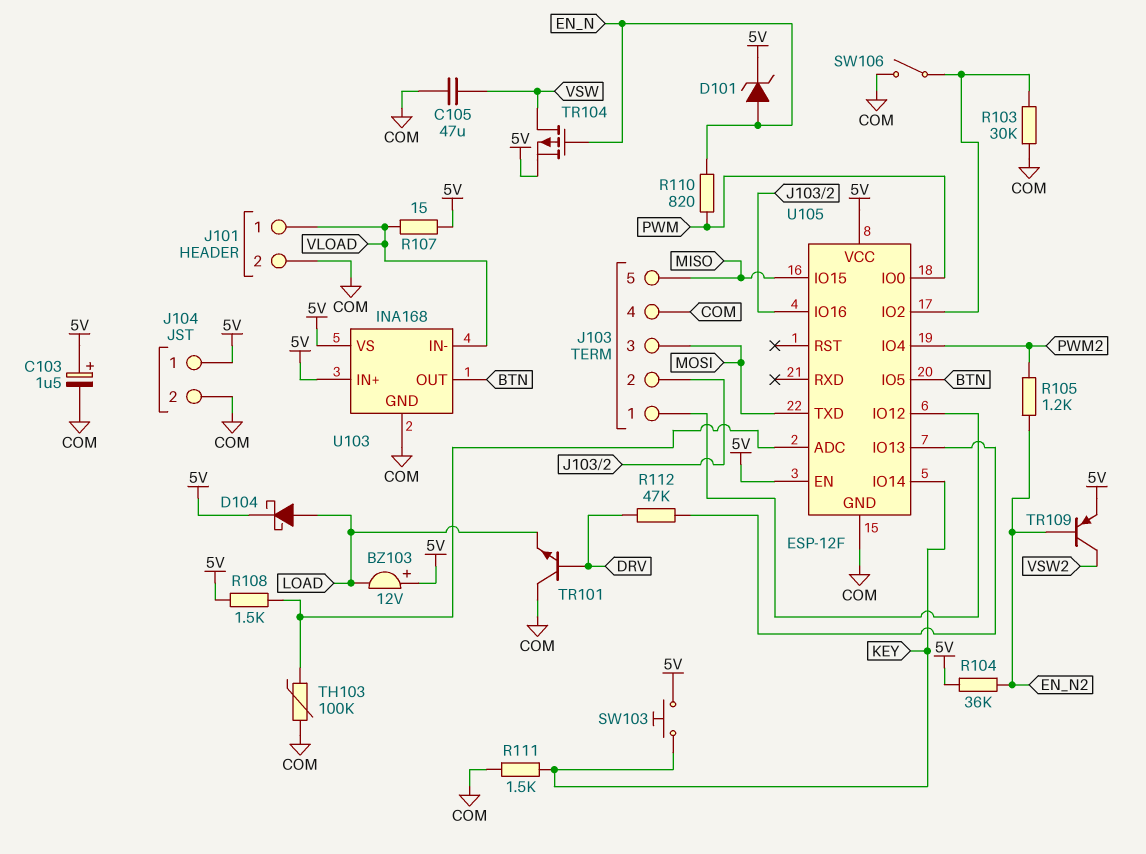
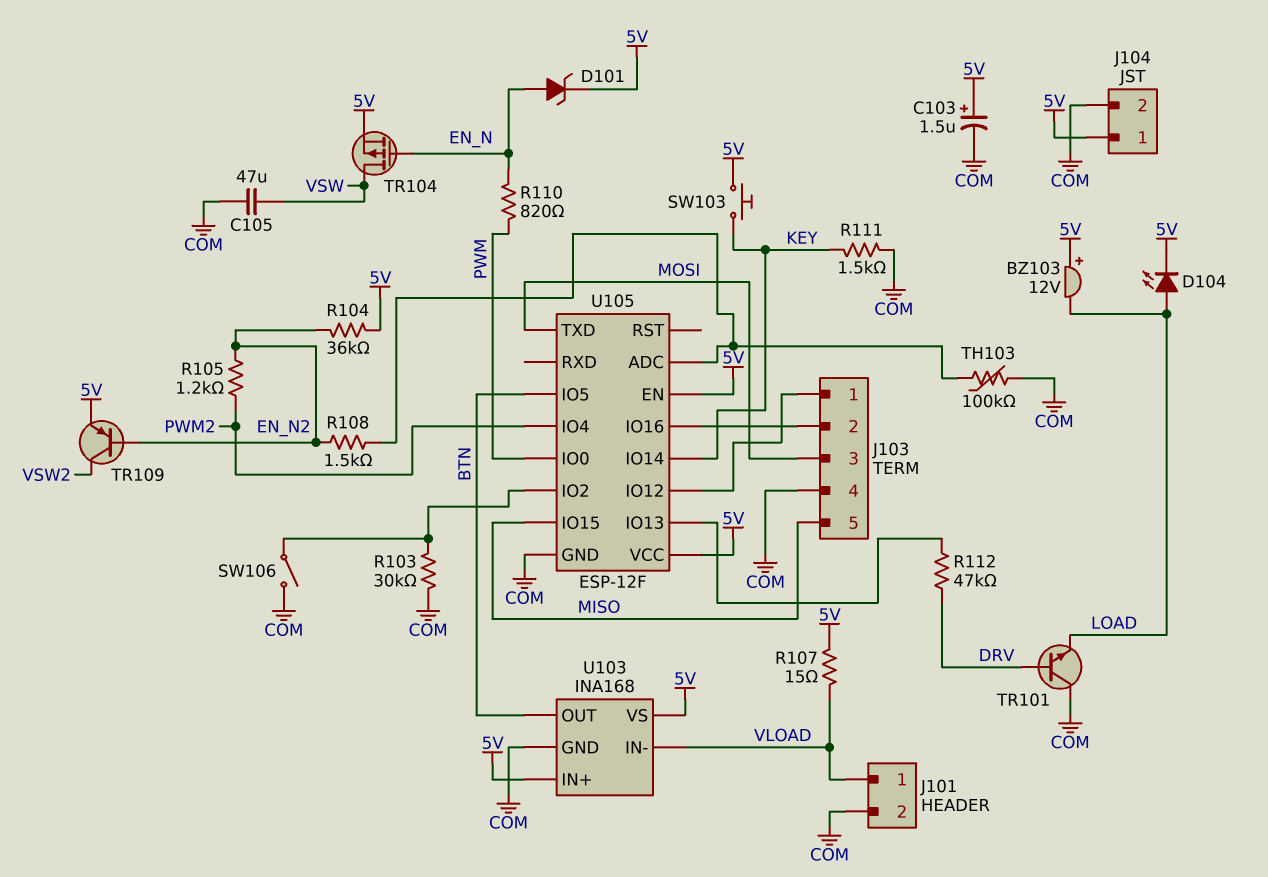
D104: schottky (A LOAD, K 5V) -> LED (A LOAD, K 5V)
R108: 1.5k (5V, U105/ADC) -> 1.5k (EN_N2, U105/ADC)

